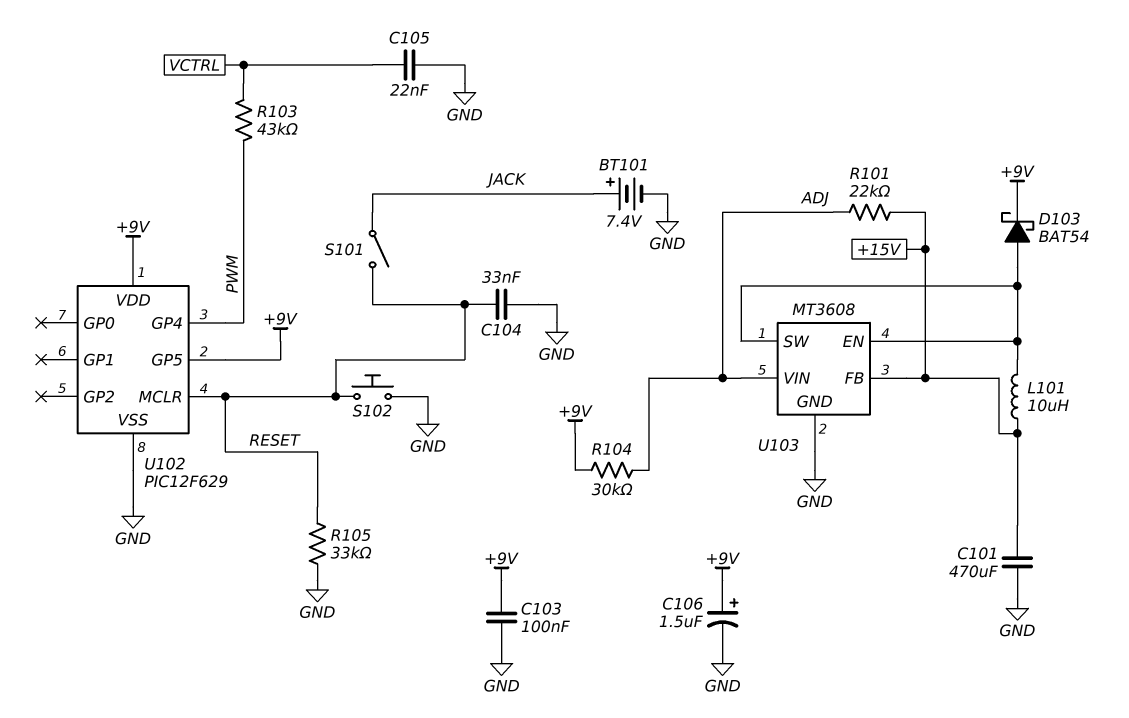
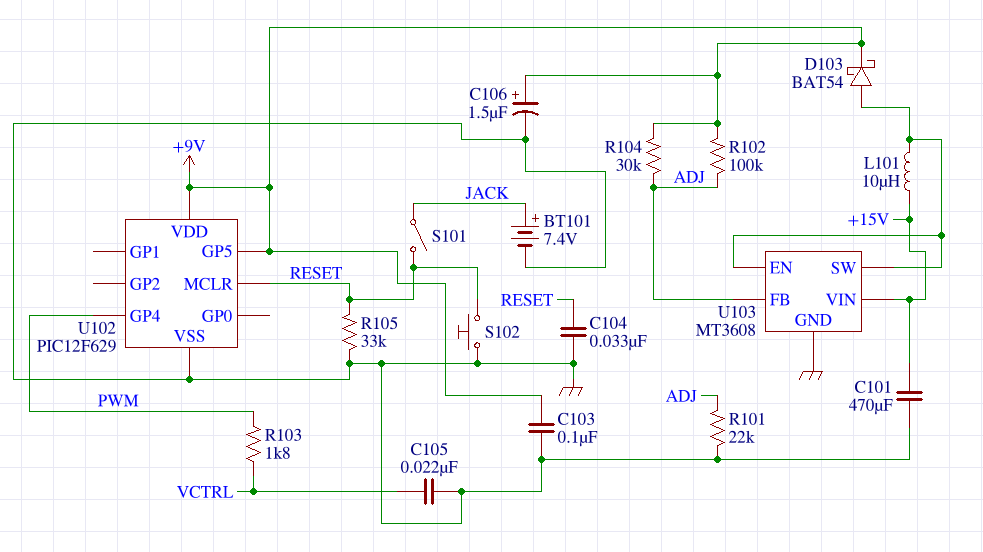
R101: 22k (+15V, ADJ) -> 22k (ADJ, GND)
R102: none -> 100k (+9V, ADJ)
R103: 43k (PWM, VCTRL) -> 1.8k (PWM, VCTRL)
U103 pin FB: +15V -> ADJ
U103 pin VIN: ADJ -> +15V

